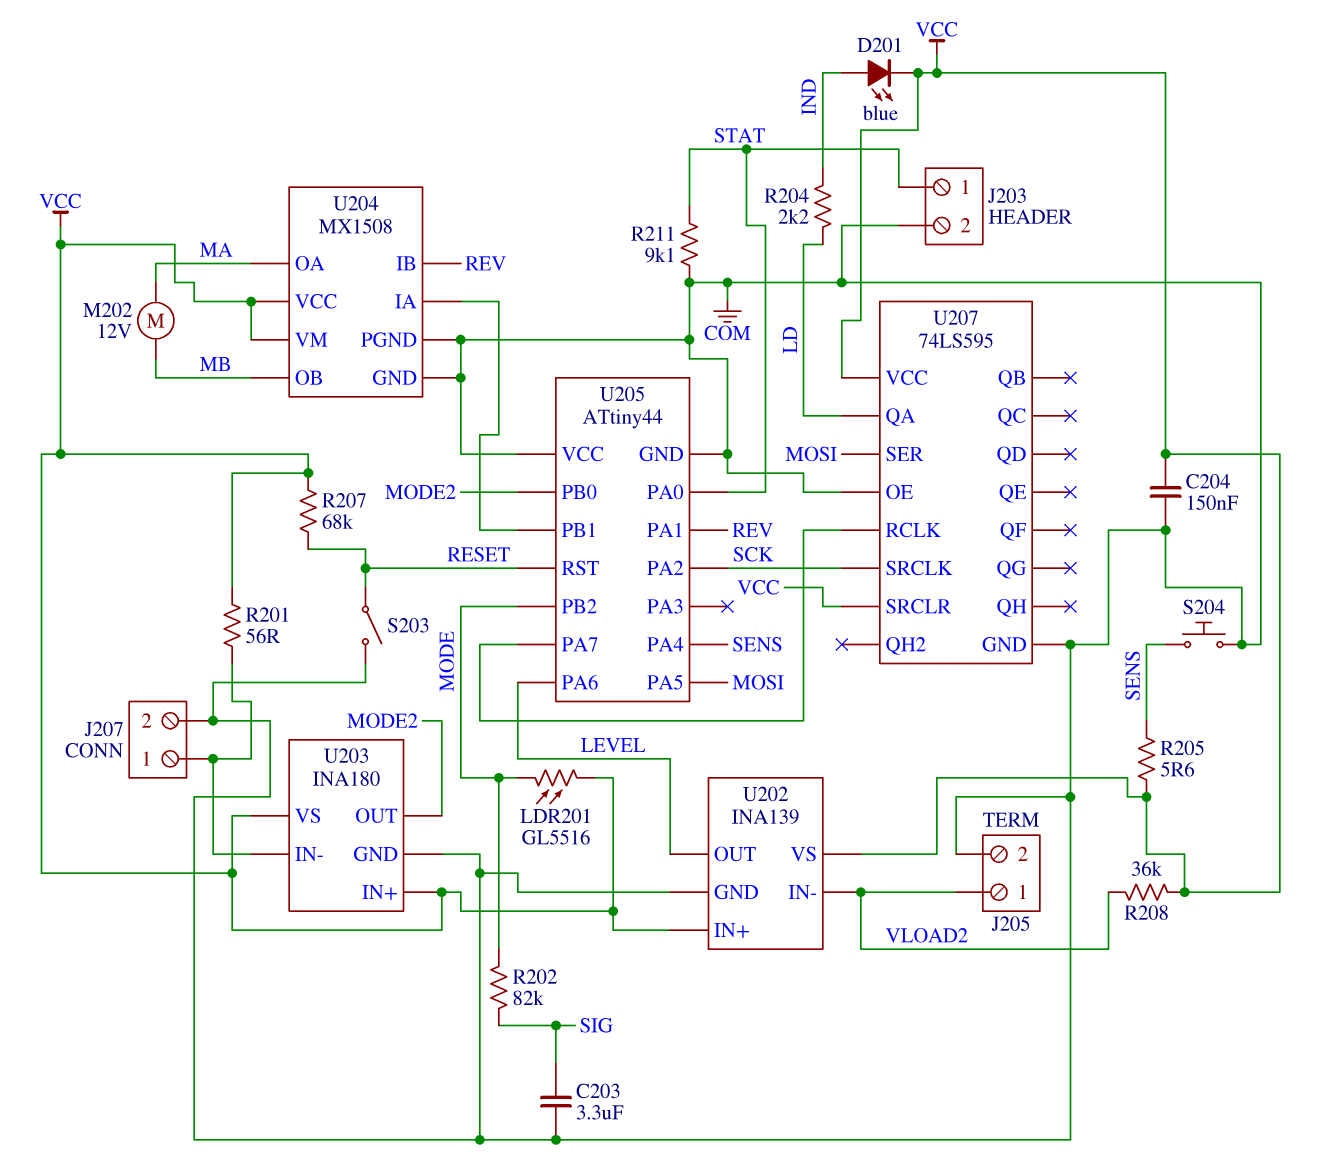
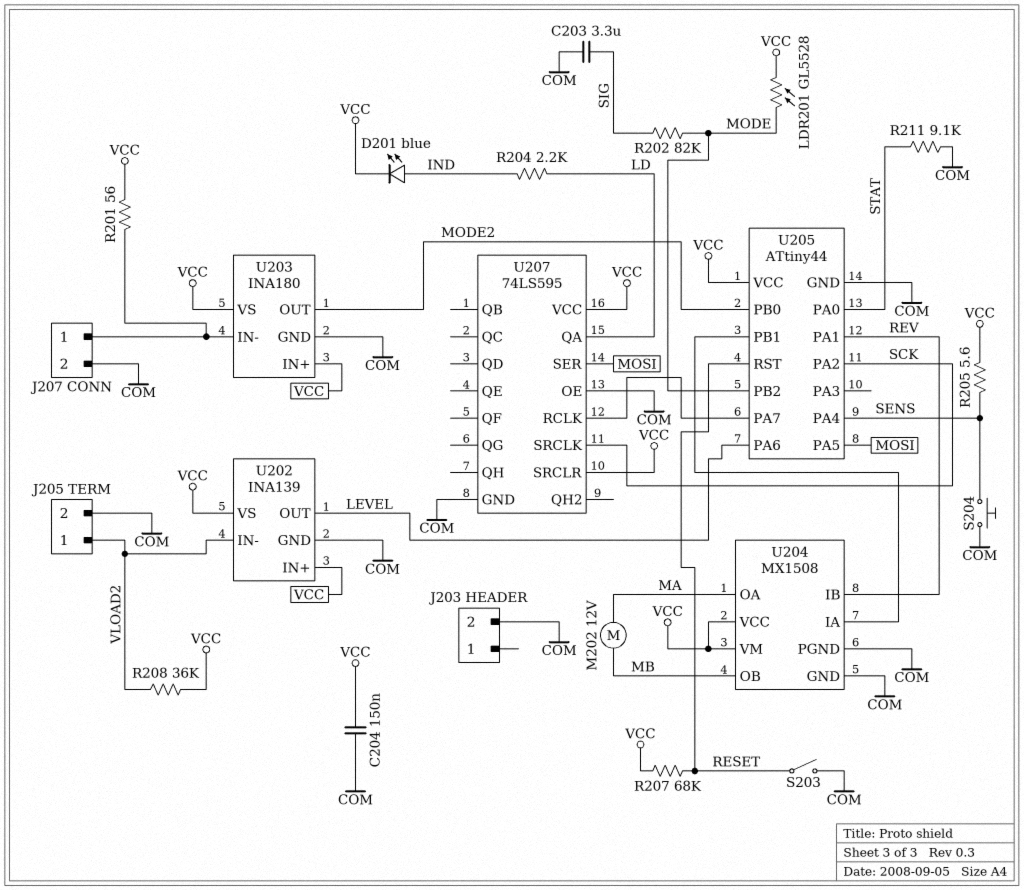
J203 pin 1: STAT -> none
LDR201: GL5516 (MODE, VCC) -> GL5528 (MODE, VCC)
U205 pin VCC: COM -> VCC

